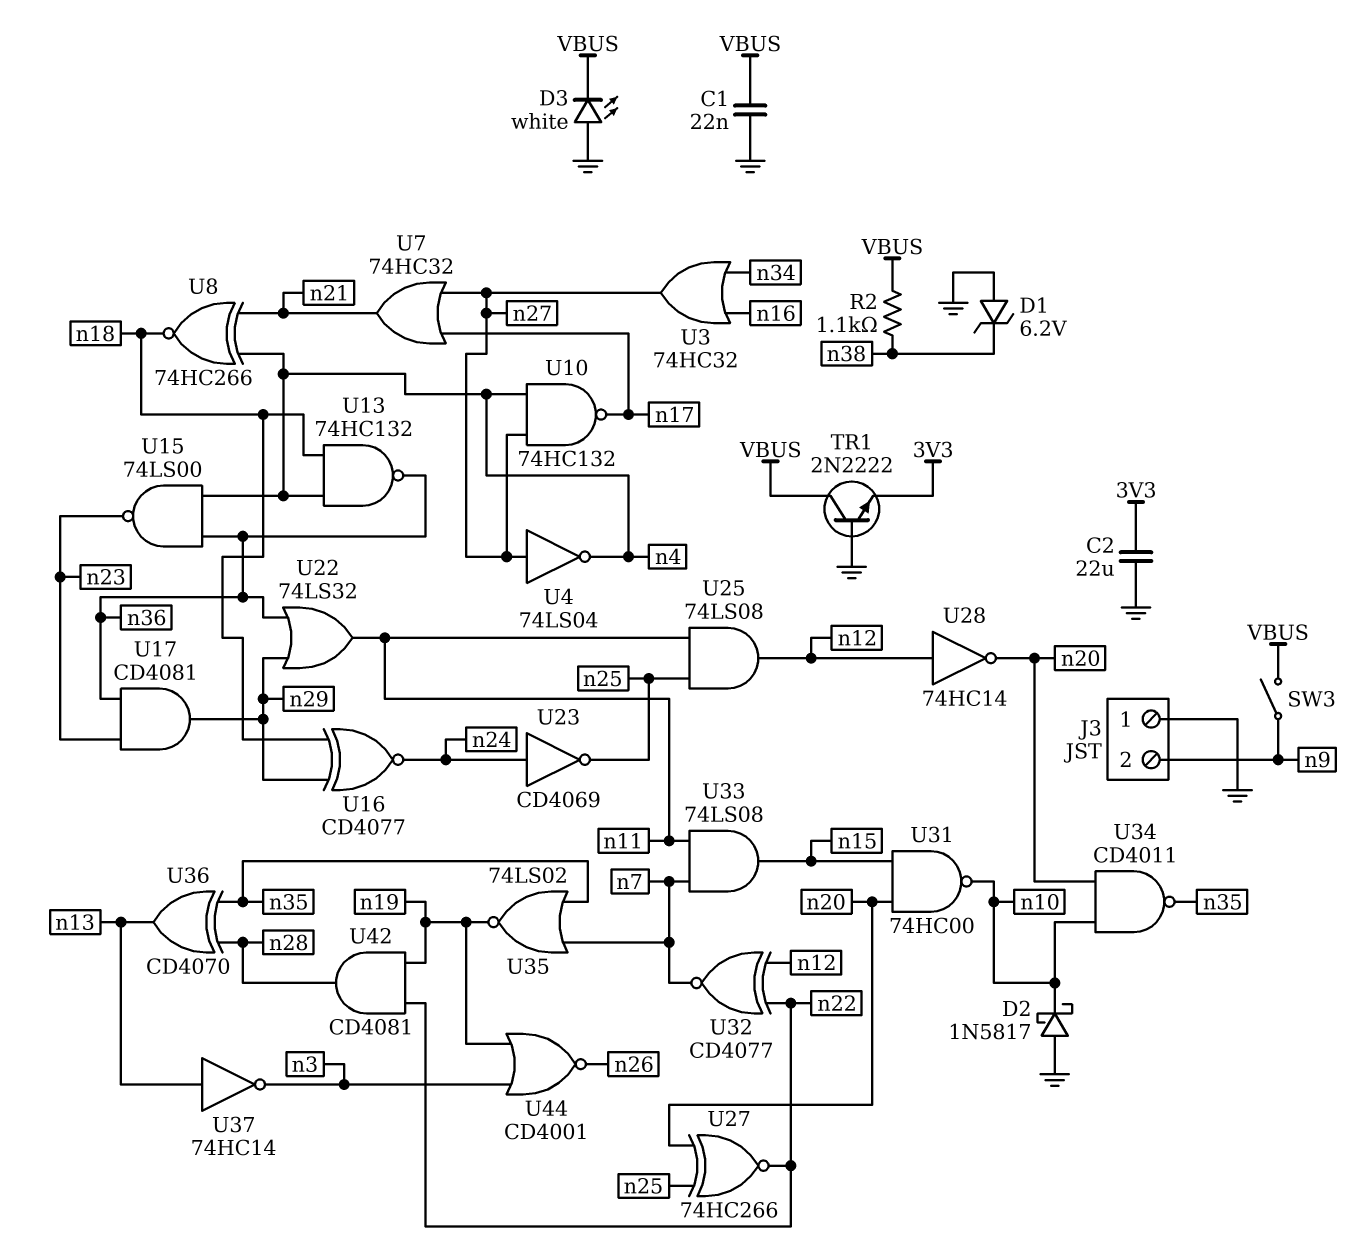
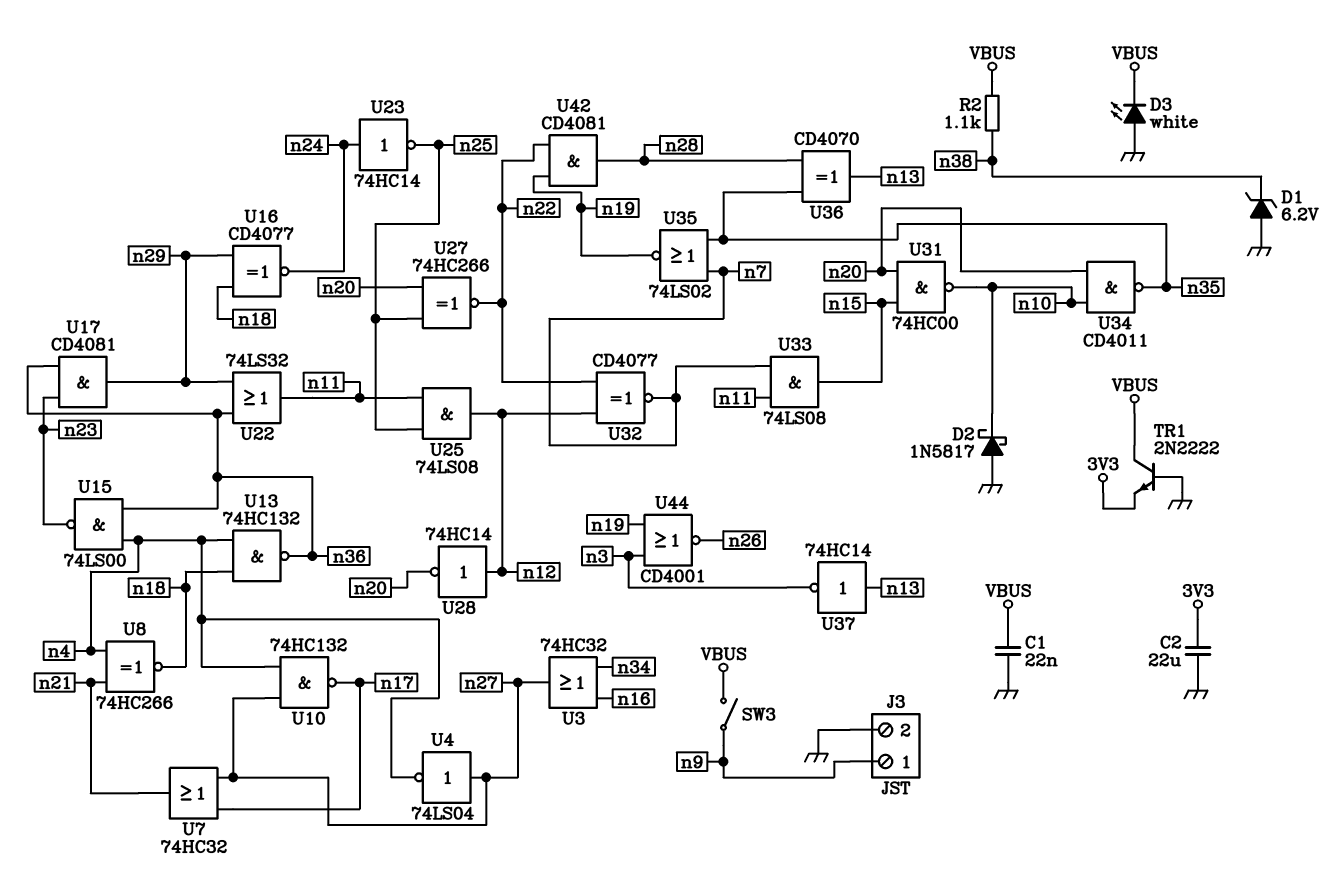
J3 pin 1: GND -> n9
J3 pin 2: n9 -> GND
U23: NOT CD4069 (in n24, out n25) -> NOT 74HC14 (in n24, out n25)

